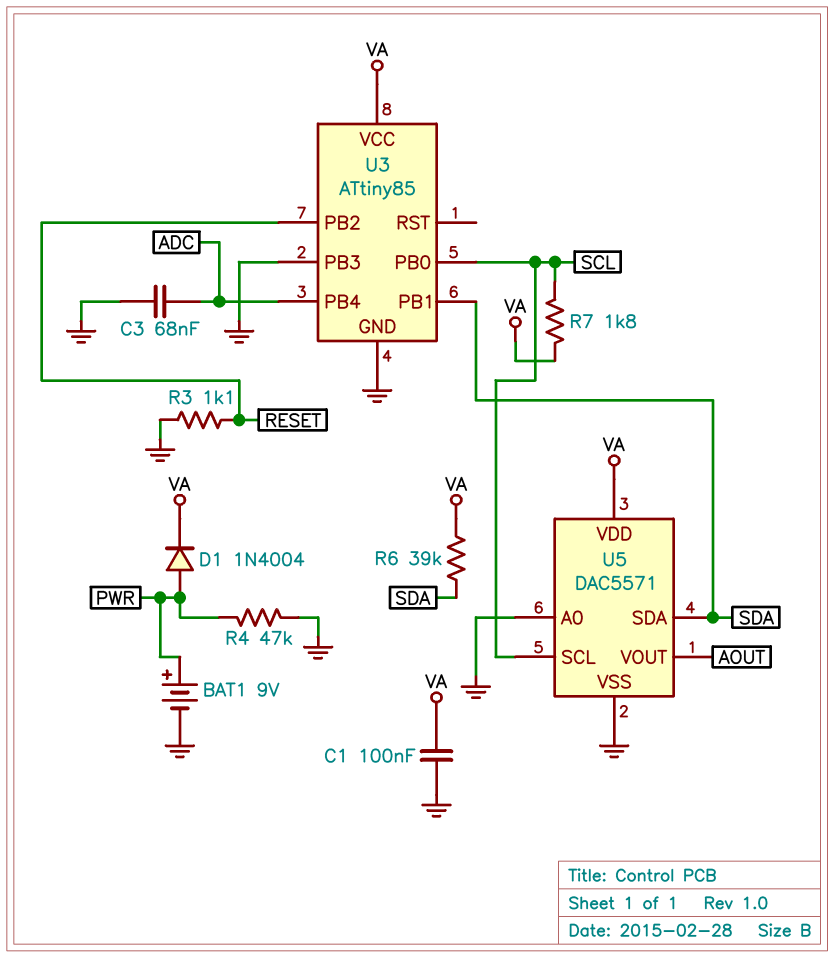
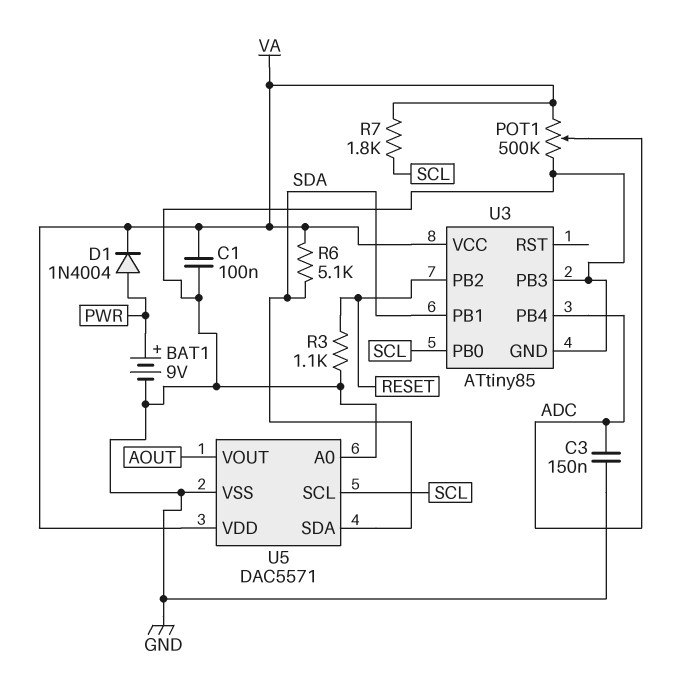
C3: 68nF (ADC, GND) -> 150nF (ADC, GND)
POT1: none -> 500k (GND, VA, wiper ADC)
R4: 47k (GND, PWR) -> none
R6: 39k (SDA, VA) -> 5.1k (SDA, VA)

